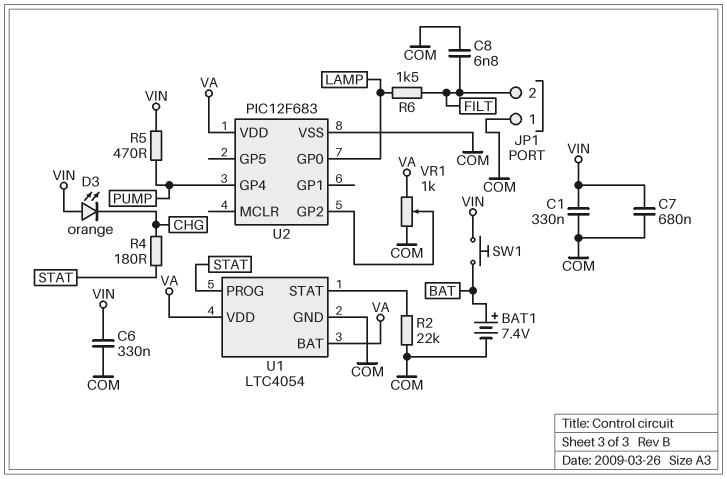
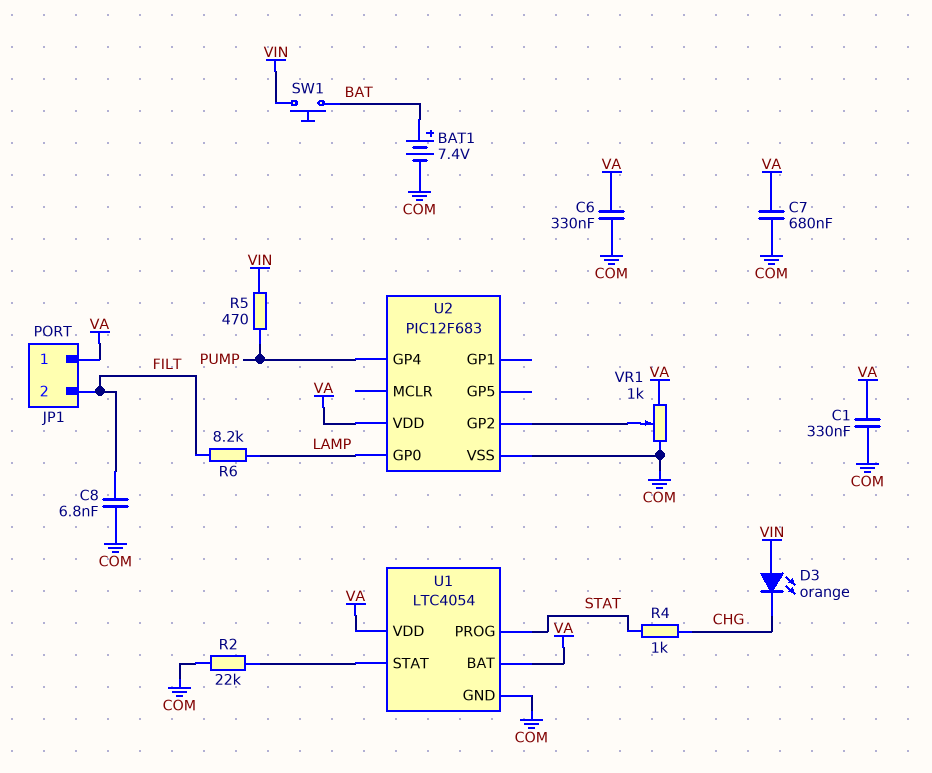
C1: 330nF (COM, VIN) -> 330nF (COM, VA)
C6: 330nF (COM, VIN) -> 330nF (COM, VA)
C7: 680nF (COM, VIN) -> 680nF (COM, VA)
JP1 pin 1: COM -> VA
R4: 180 (CHG, STAT) -> 1k (CHG, STAT)
R6: 1.5k (FILT, LAMP) -> 8.2k (FILT, LAMP)

